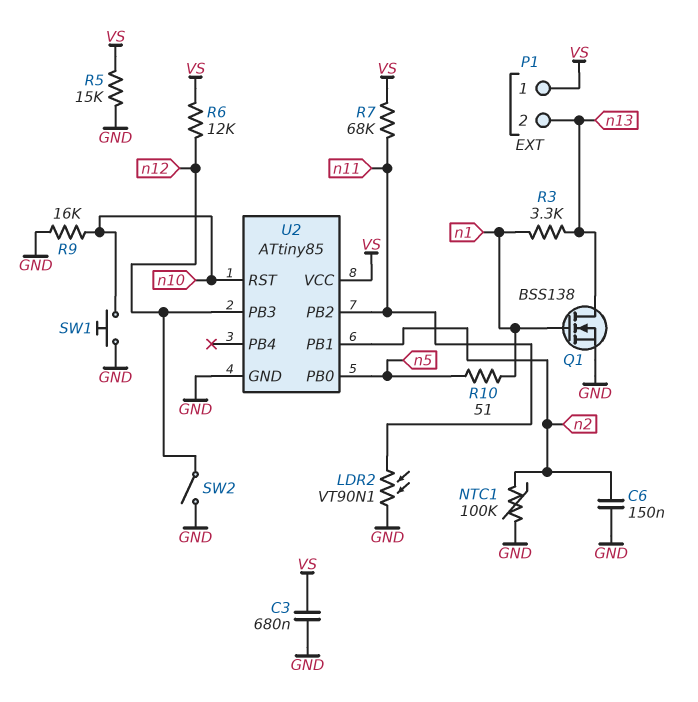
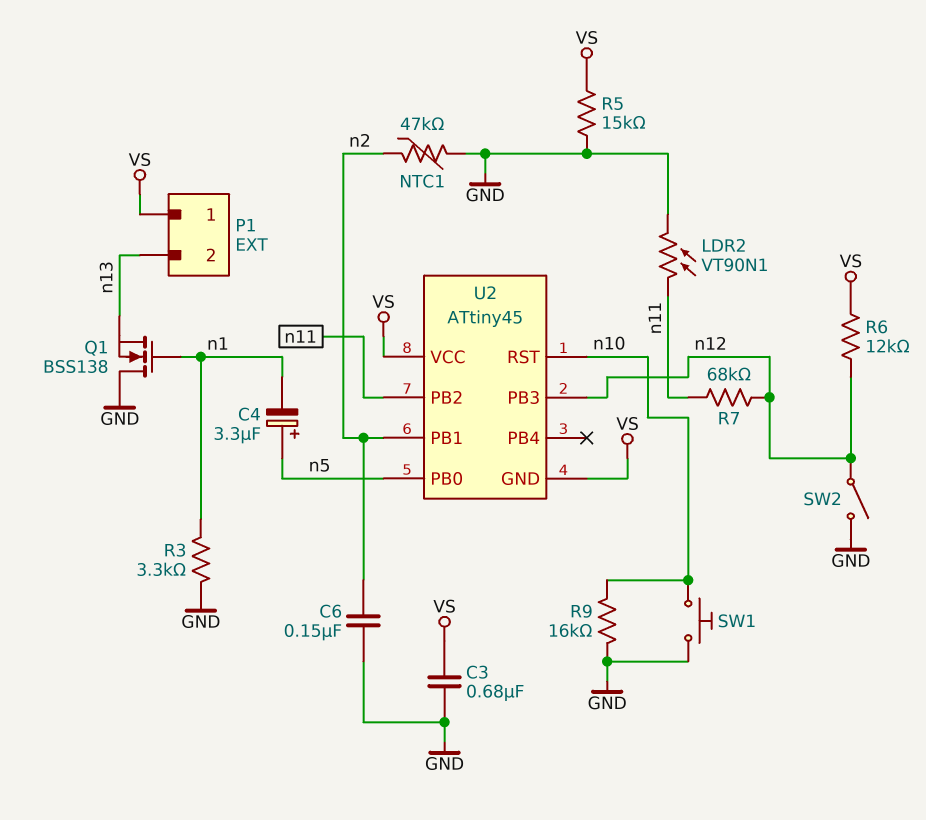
C4: none -> 3.3uF (plus n5, minus n1)
NTC1: 100k (GND, n2) -> 47k (GND, n2)
Q1: NMOS BSS138 (G n1, D n13, S GND) -> NMOS BSS138 (G n1, D GND, S n13)
R3: 3.3k (n1, n13) -> 3.3k (GND, n1)
R7: 68k (VS, n11) -> 68k (n11, n12)
R10: 51 (n1, n5) -> none
U2: ATtiny85 -> ATtiny45
U2 pin GND: GND -> VS

